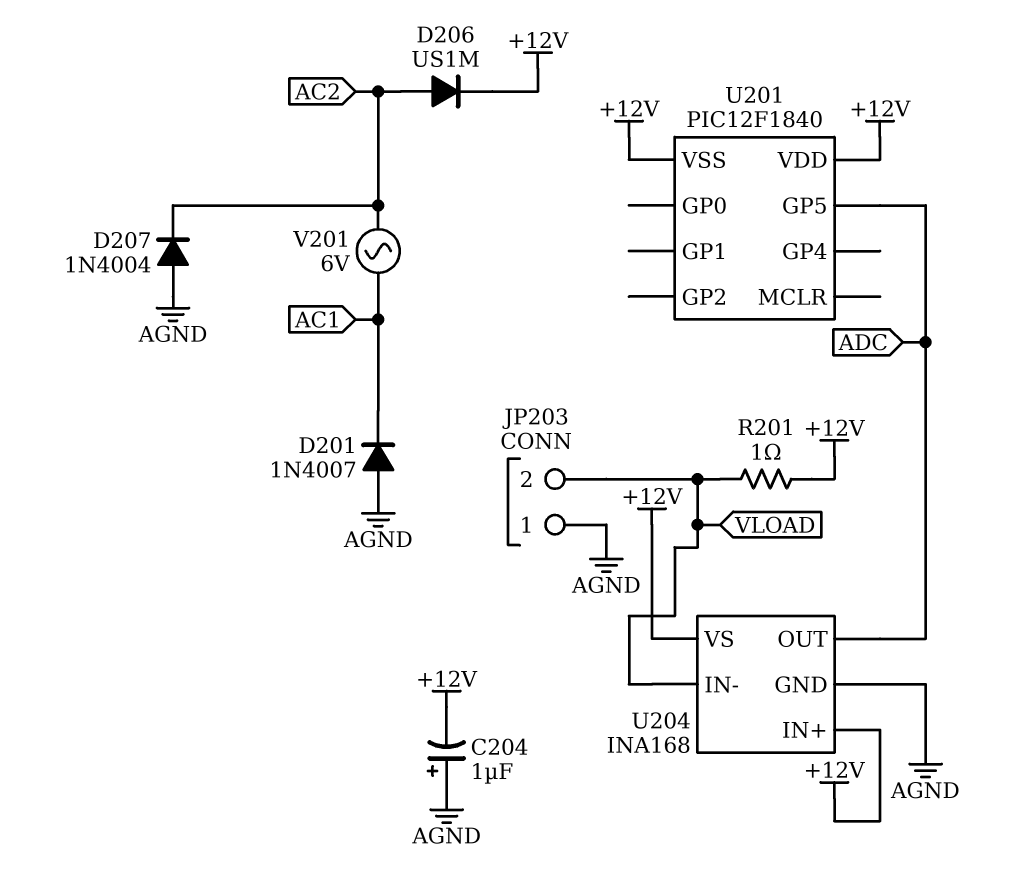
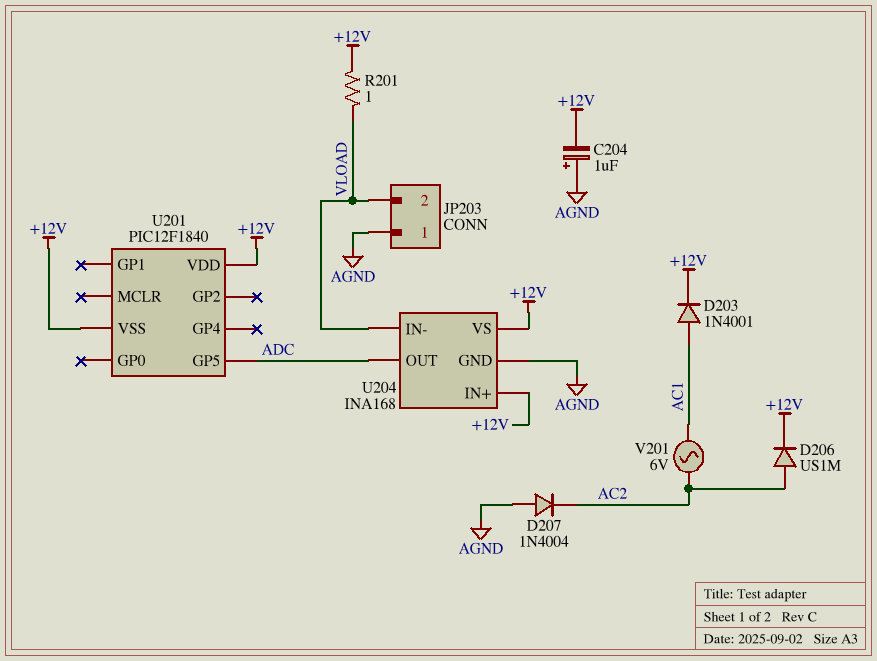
D201: diode 1N4007 (A AGND, K AC1) -> none
D203: none -> diode 1N4001 (A AC1, K +12V)

